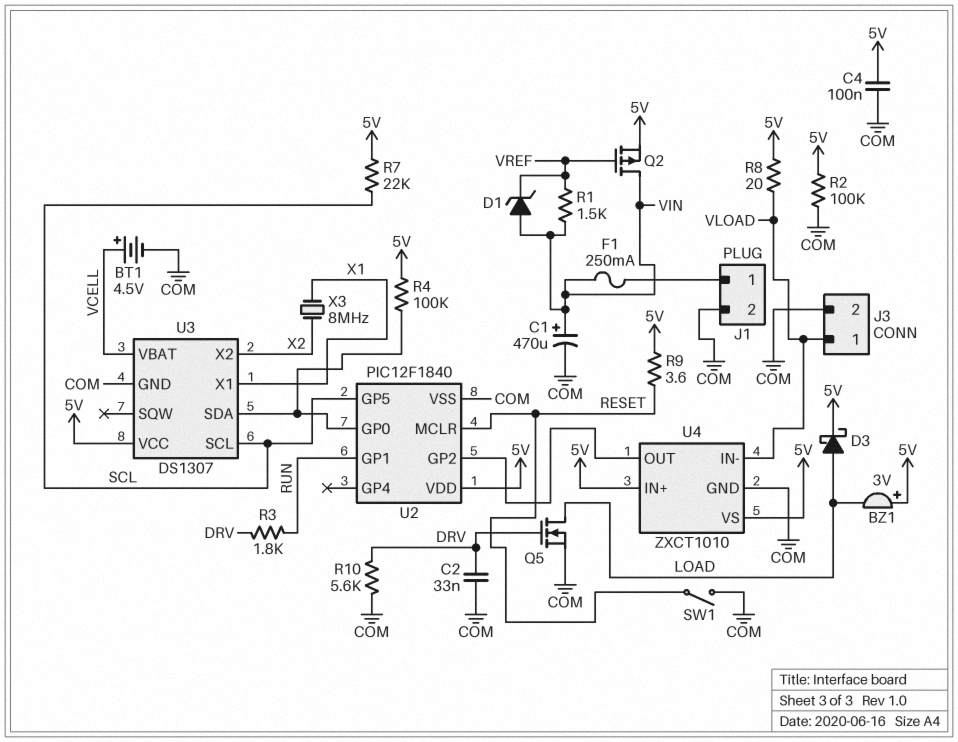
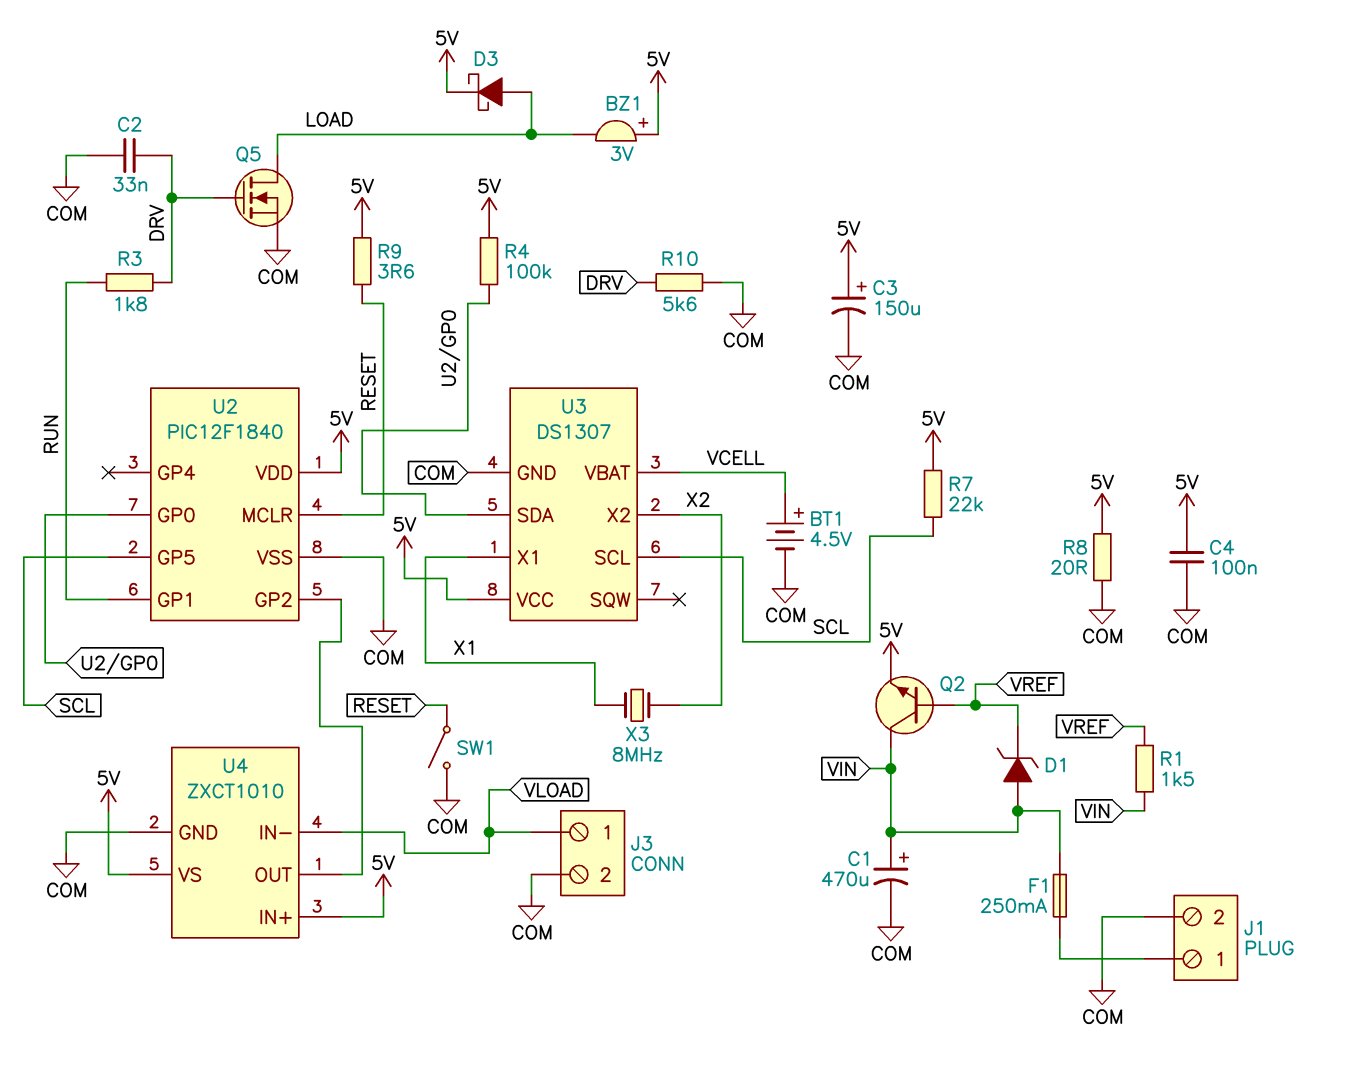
C3: none -> 150uF (plus 5V, minus COM)
Q2: PMOS (G VREF, D VIN, S 5V) -> NPN (B VREF, C VIN, E 5V)
R2: 100k (5V, COM) -> none
R8: 20 (5V, VLOAD) -> 20 (5V, COM)

